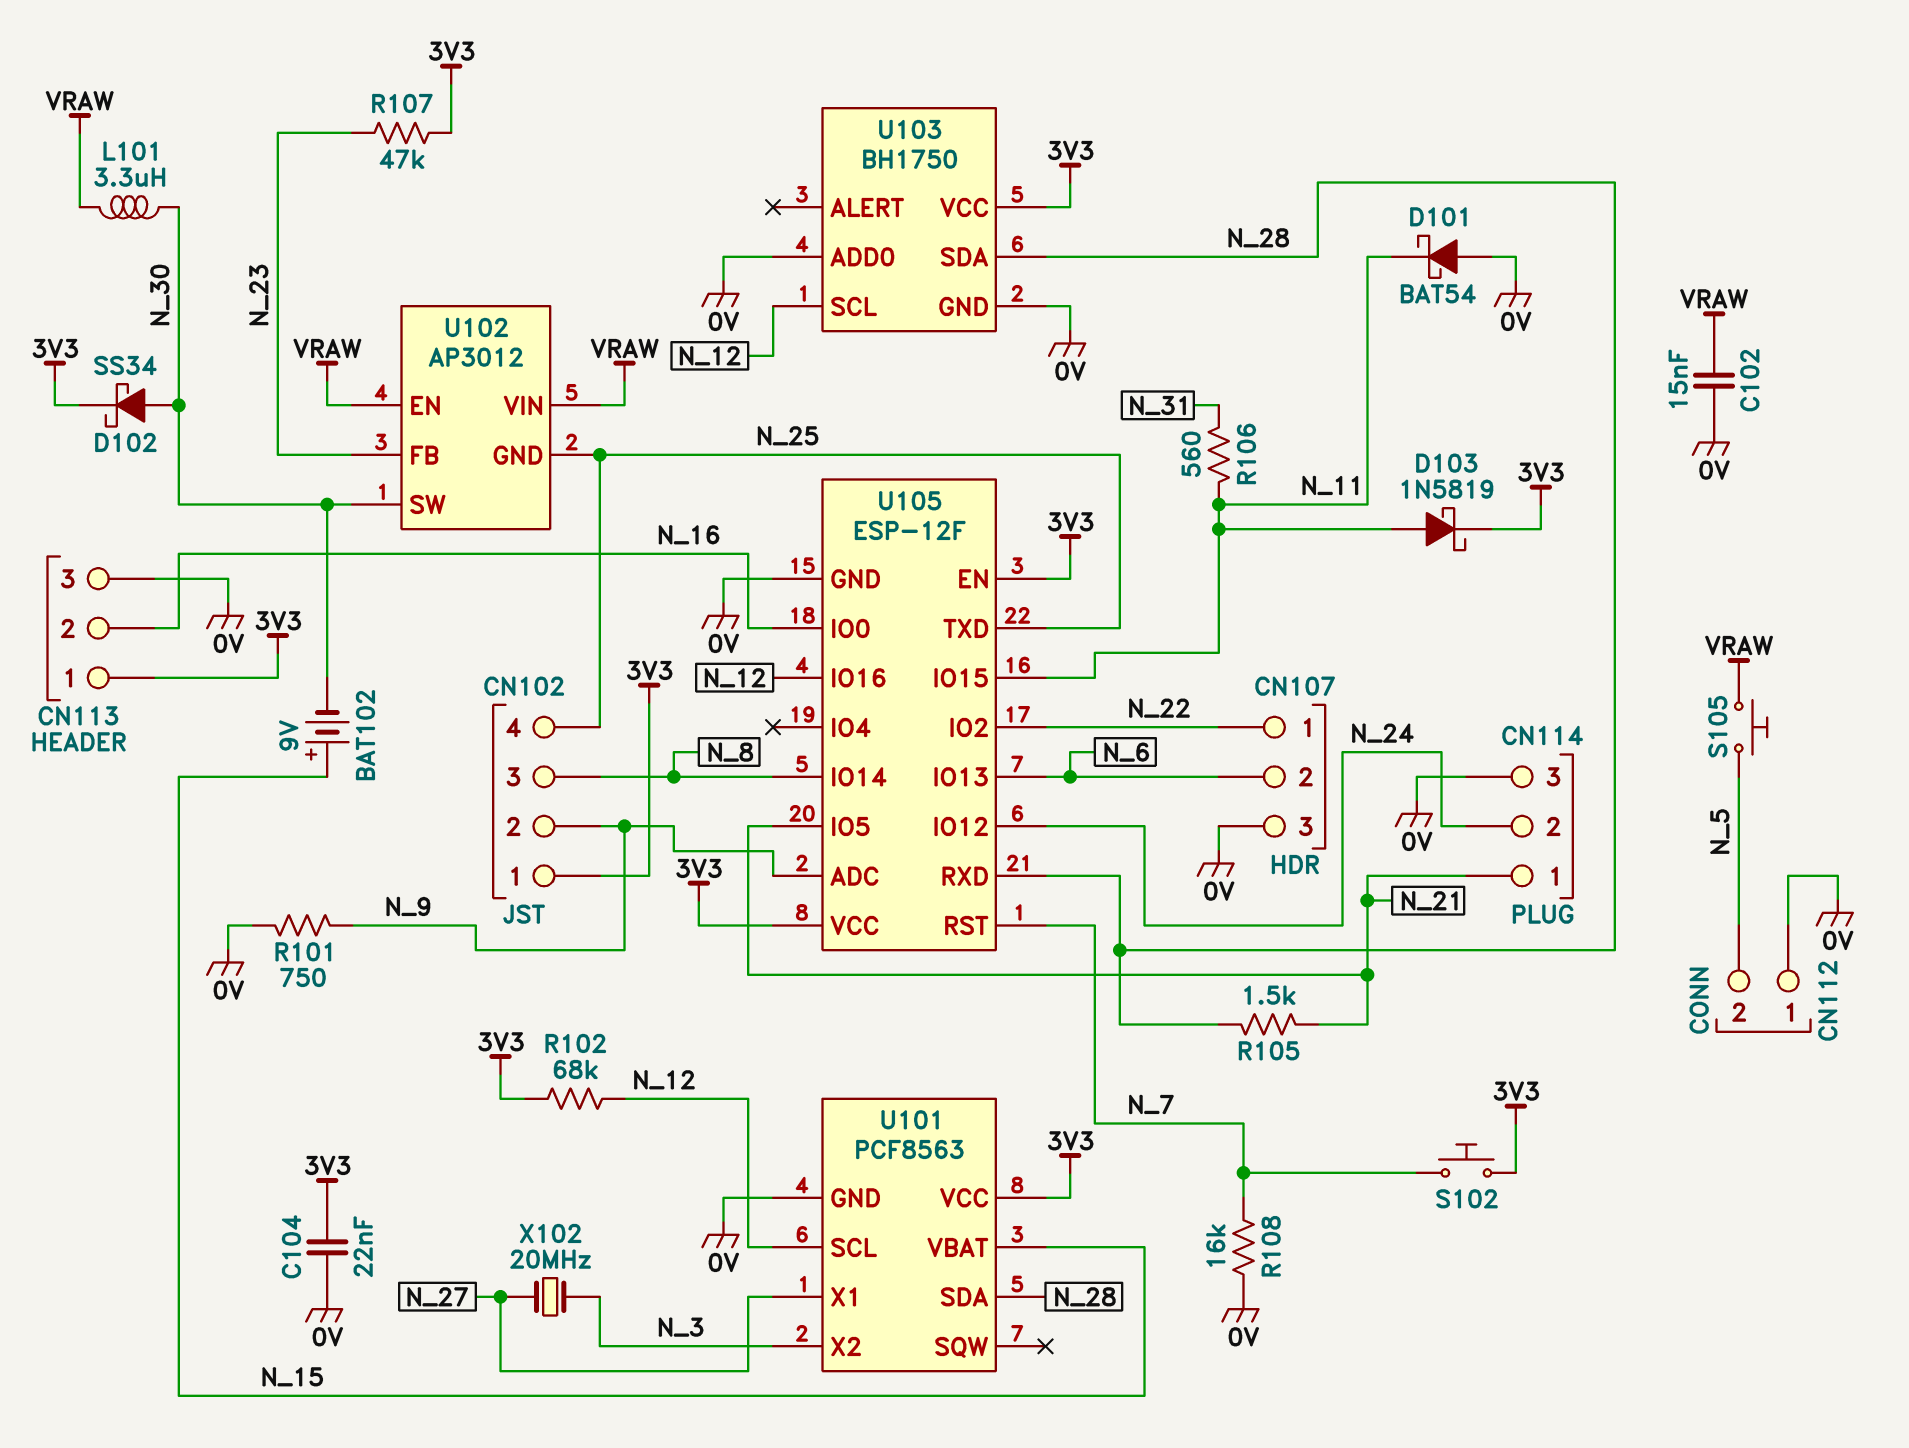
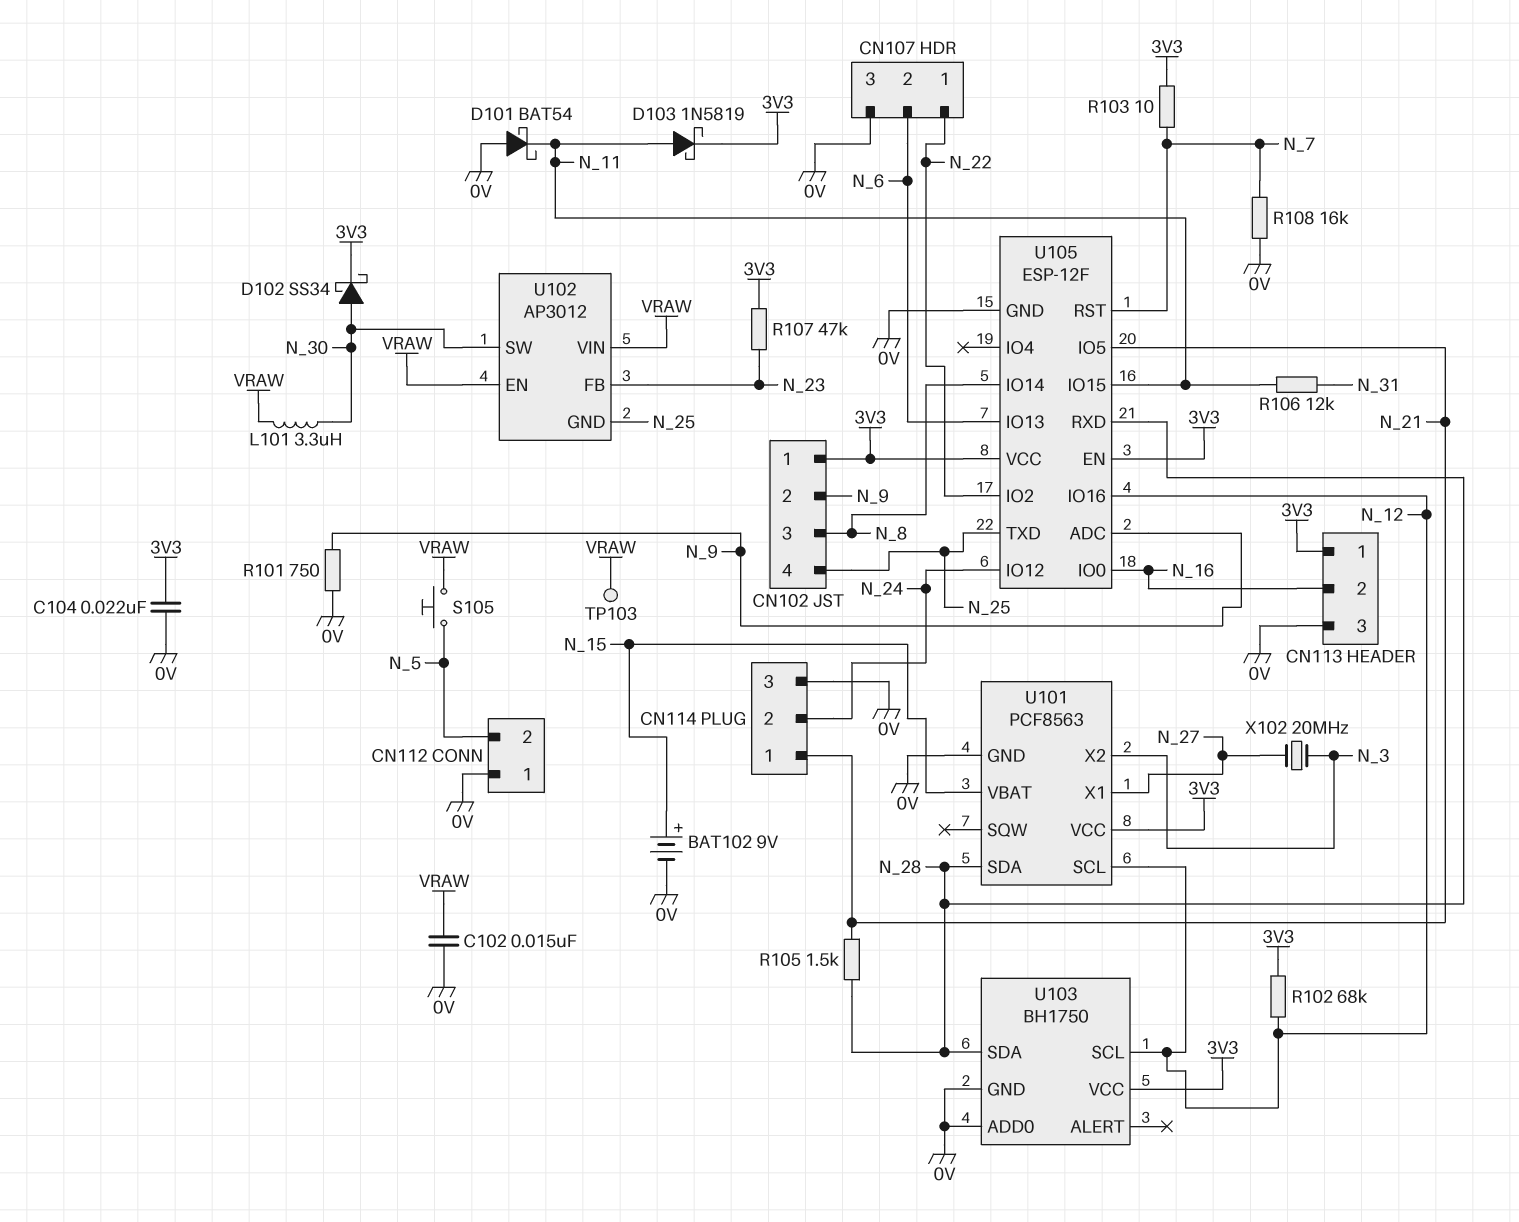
BAT102: 9V (plus N_15, minus N_30) -> 9V (plus N_15, minus 0V)
R103: none -> 10 (3V3, N_7)
R106: 560 (N_11, N_31) -> 12k (N_11, N_31)
S102: button (3V3, N_7) -> none
TP103: none -> test point (VRAW)

